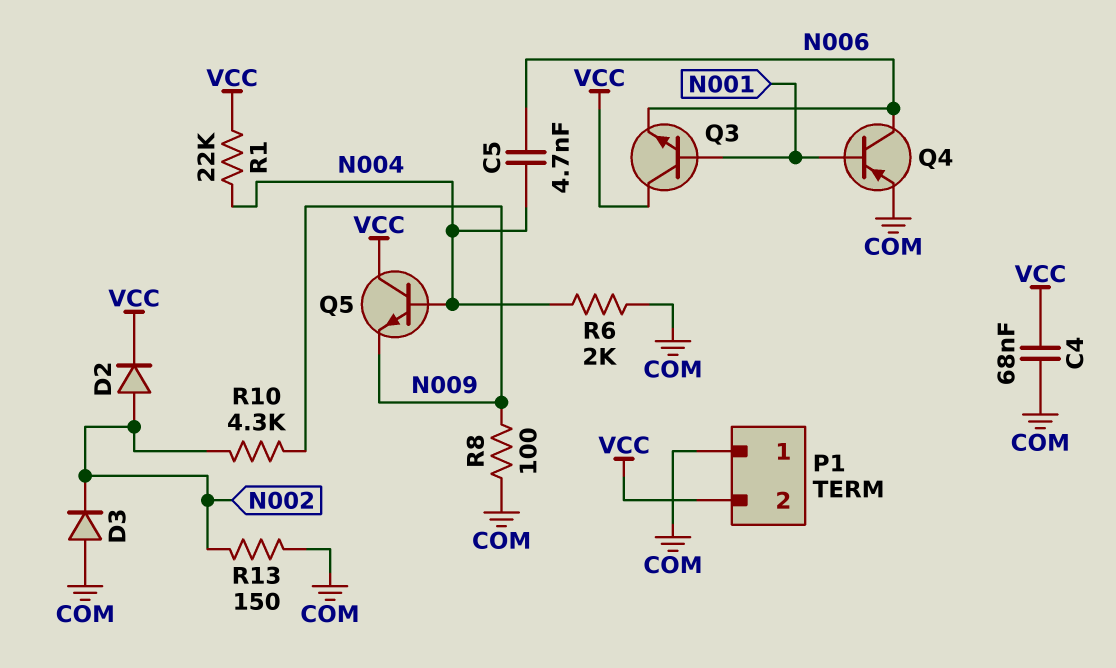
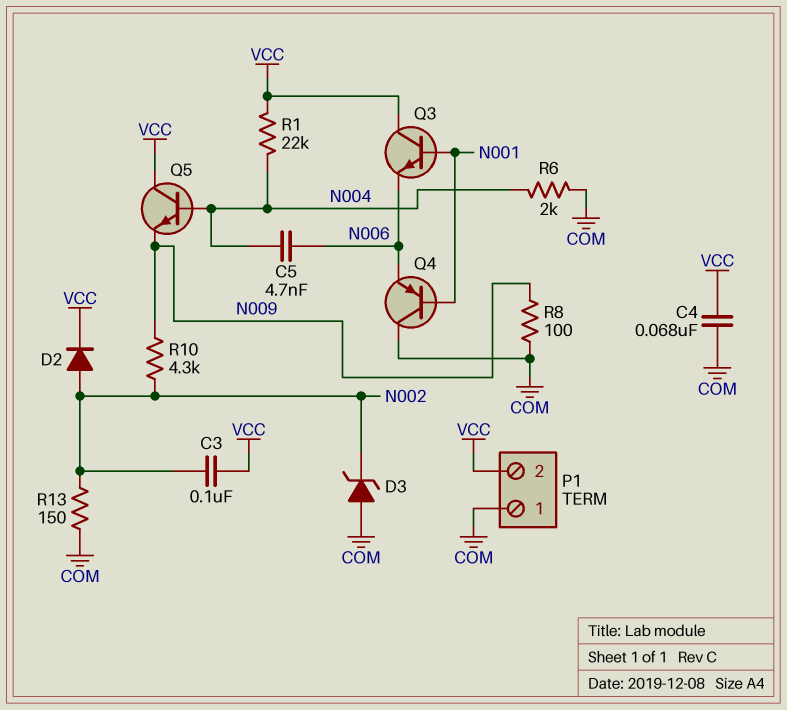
C3: none -> 100nF (N002, VCC)
D3: diode (A COM, K N002) -> zener (A COM, K N002)
Q4: PNP (B N001, C N006, E COM) -> PNP (B N001, C COM, E N006)

